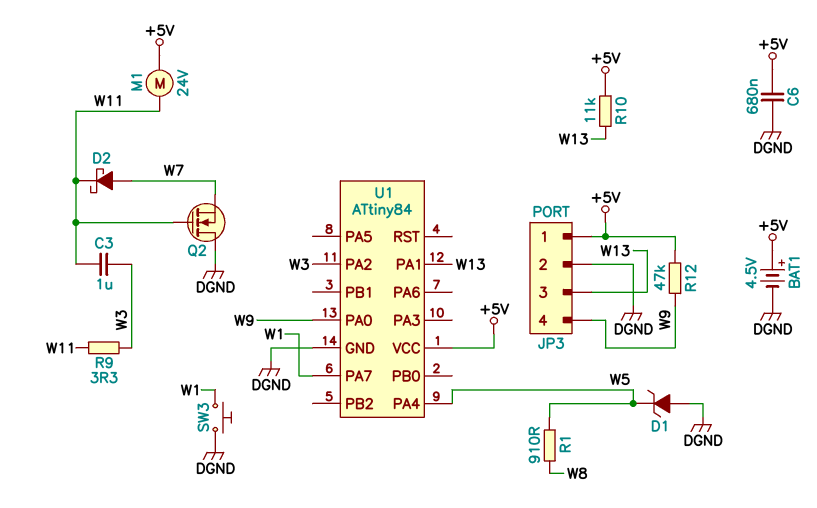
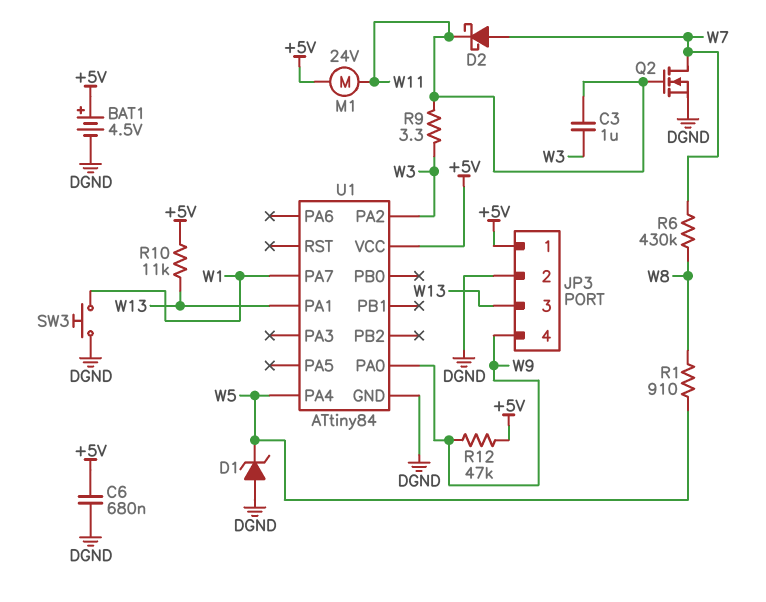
Q2: NMOS (G W11, D DGND, S W7) -> NMOS (G W11, D W7, S DGND)
R6: none -> 430k (W7, W8)

